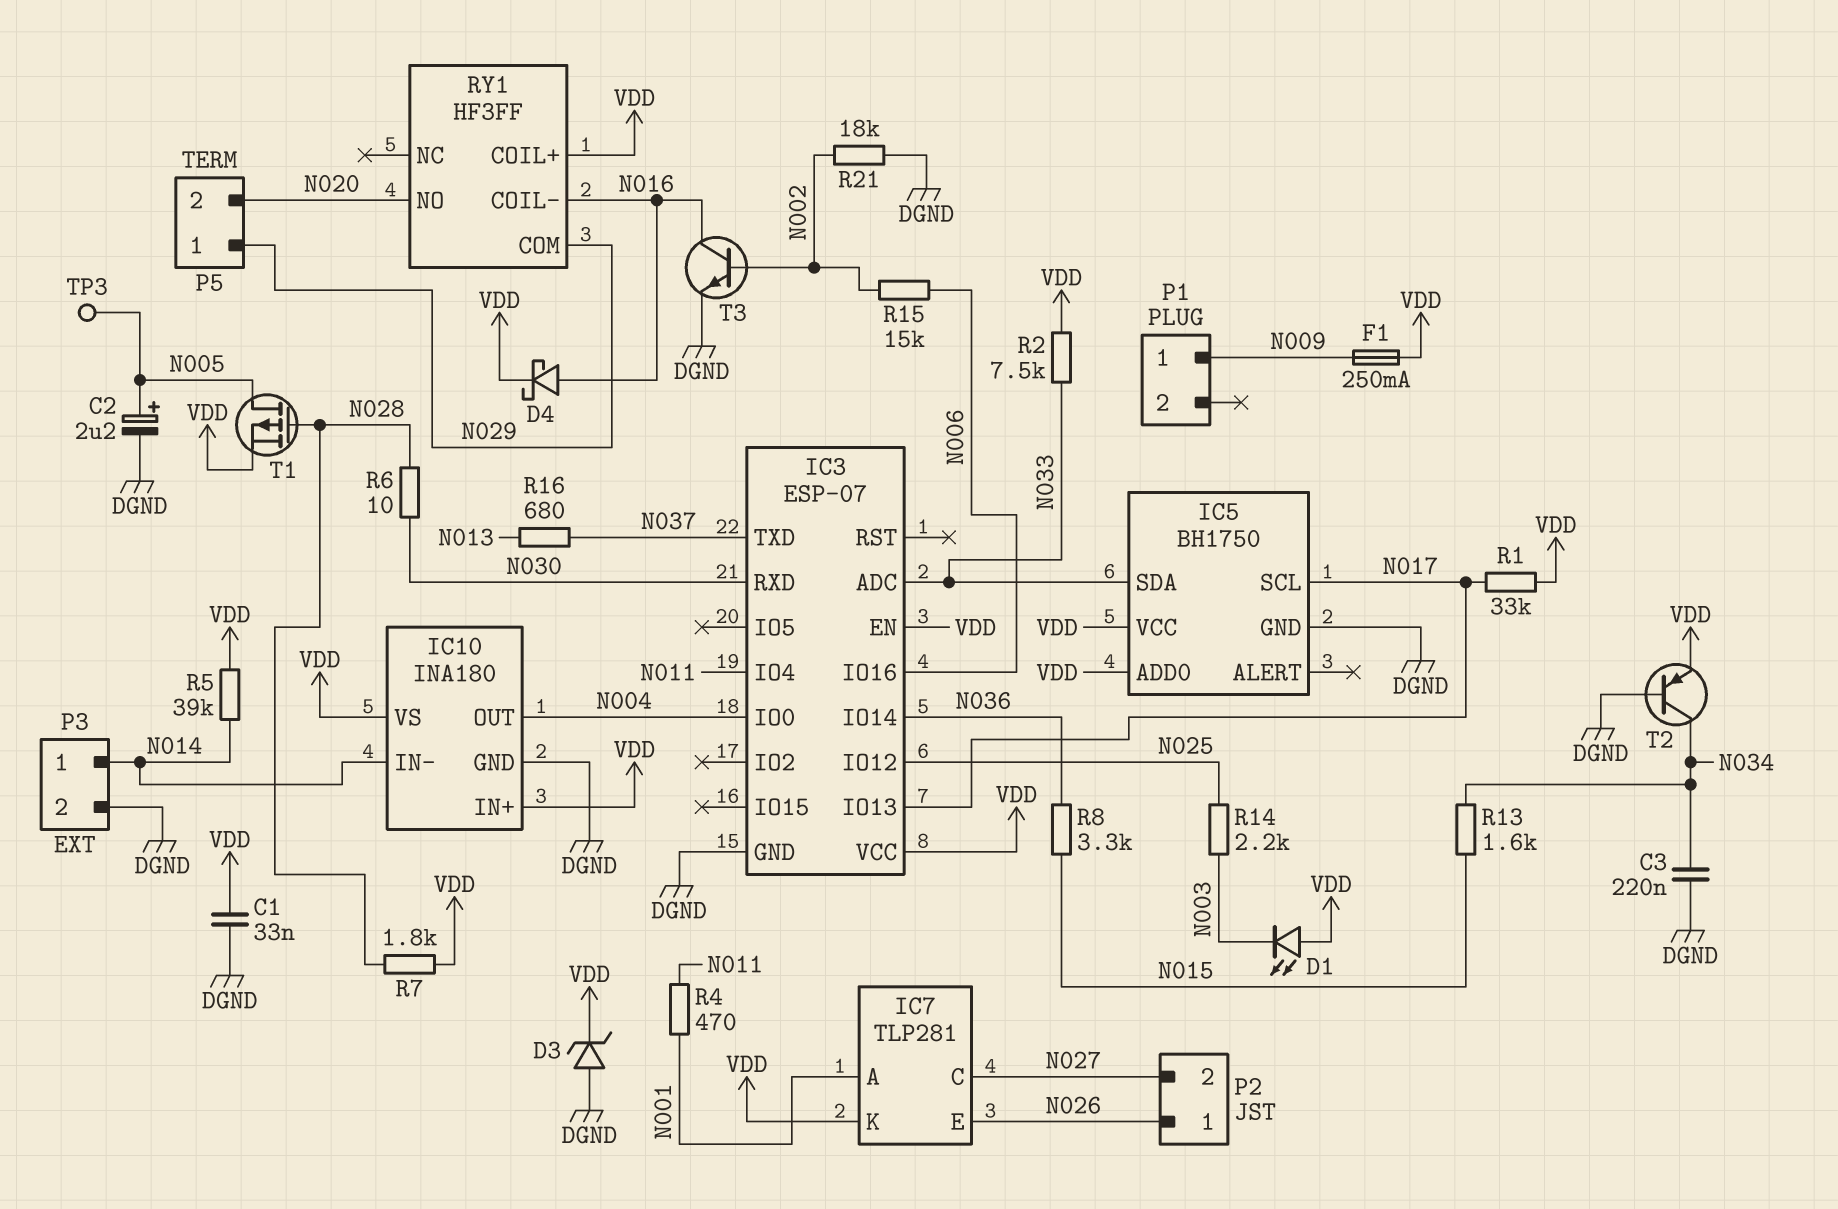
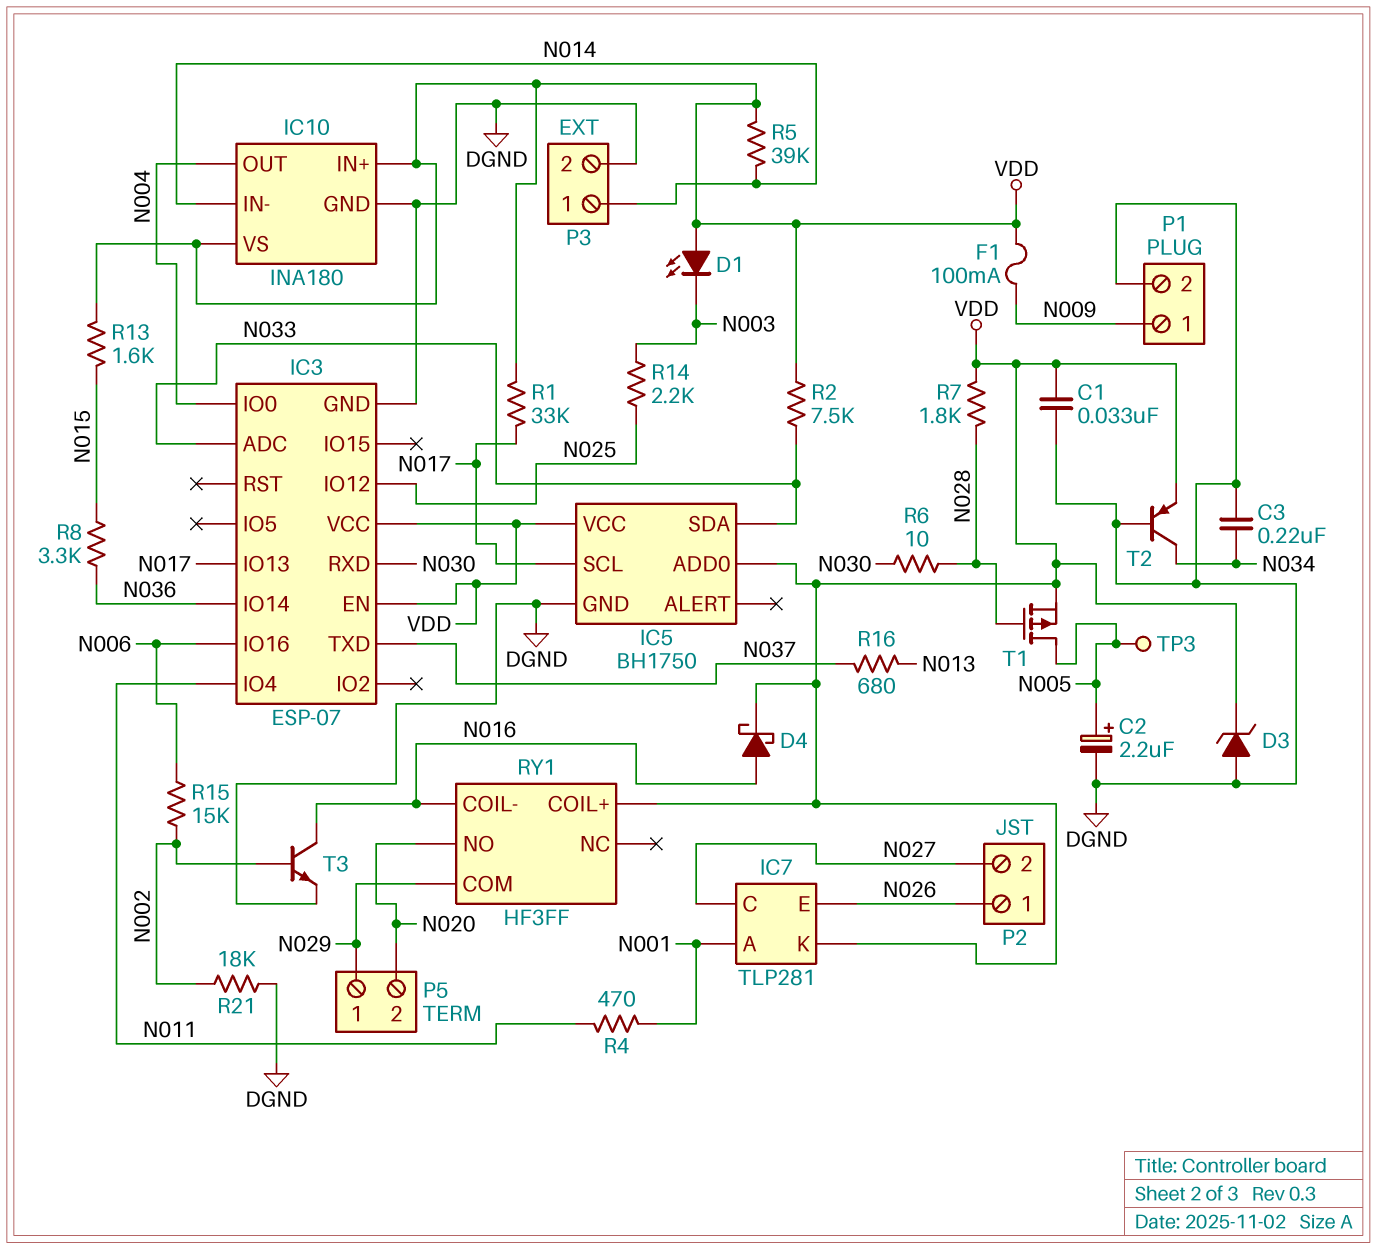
F1: 250mA (N009, VDD) -> 100mA (N009, VDD)
P1 pin 2: none -> DGND
R13: 1.6k (N015, N034) -> 1.6k (N015, VDD)

